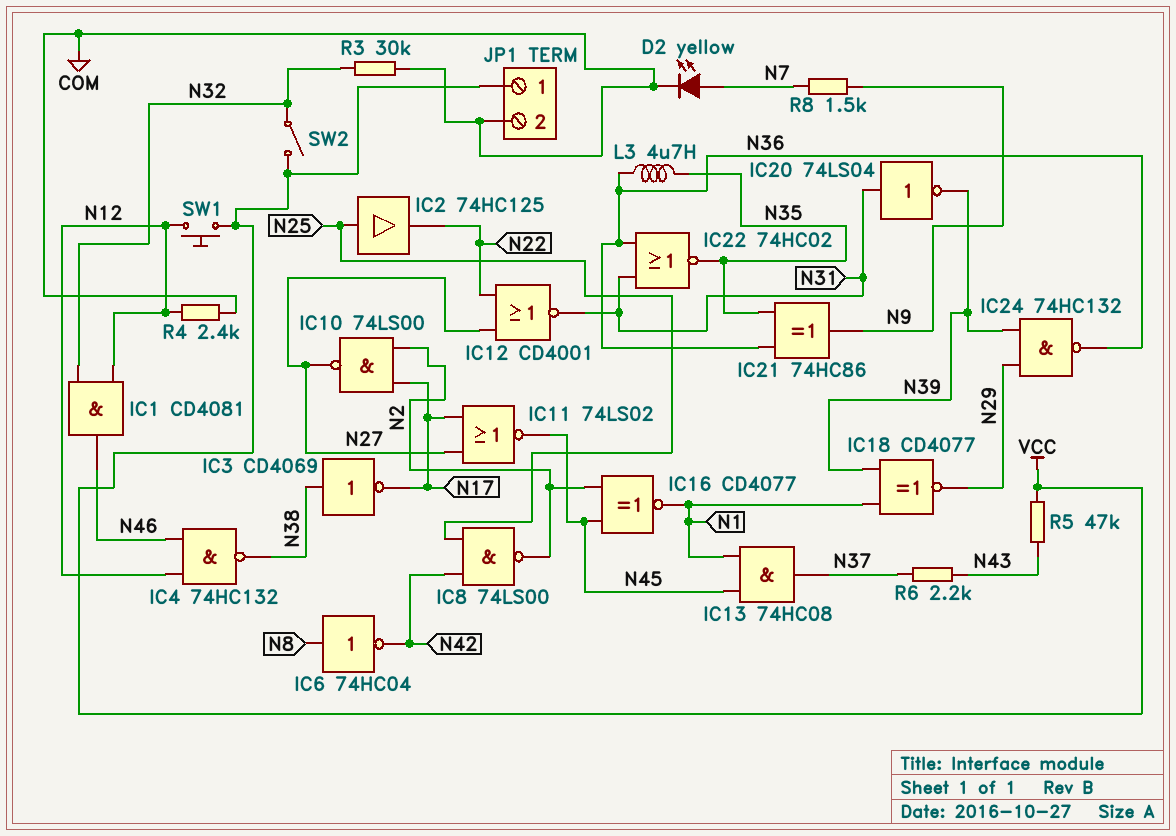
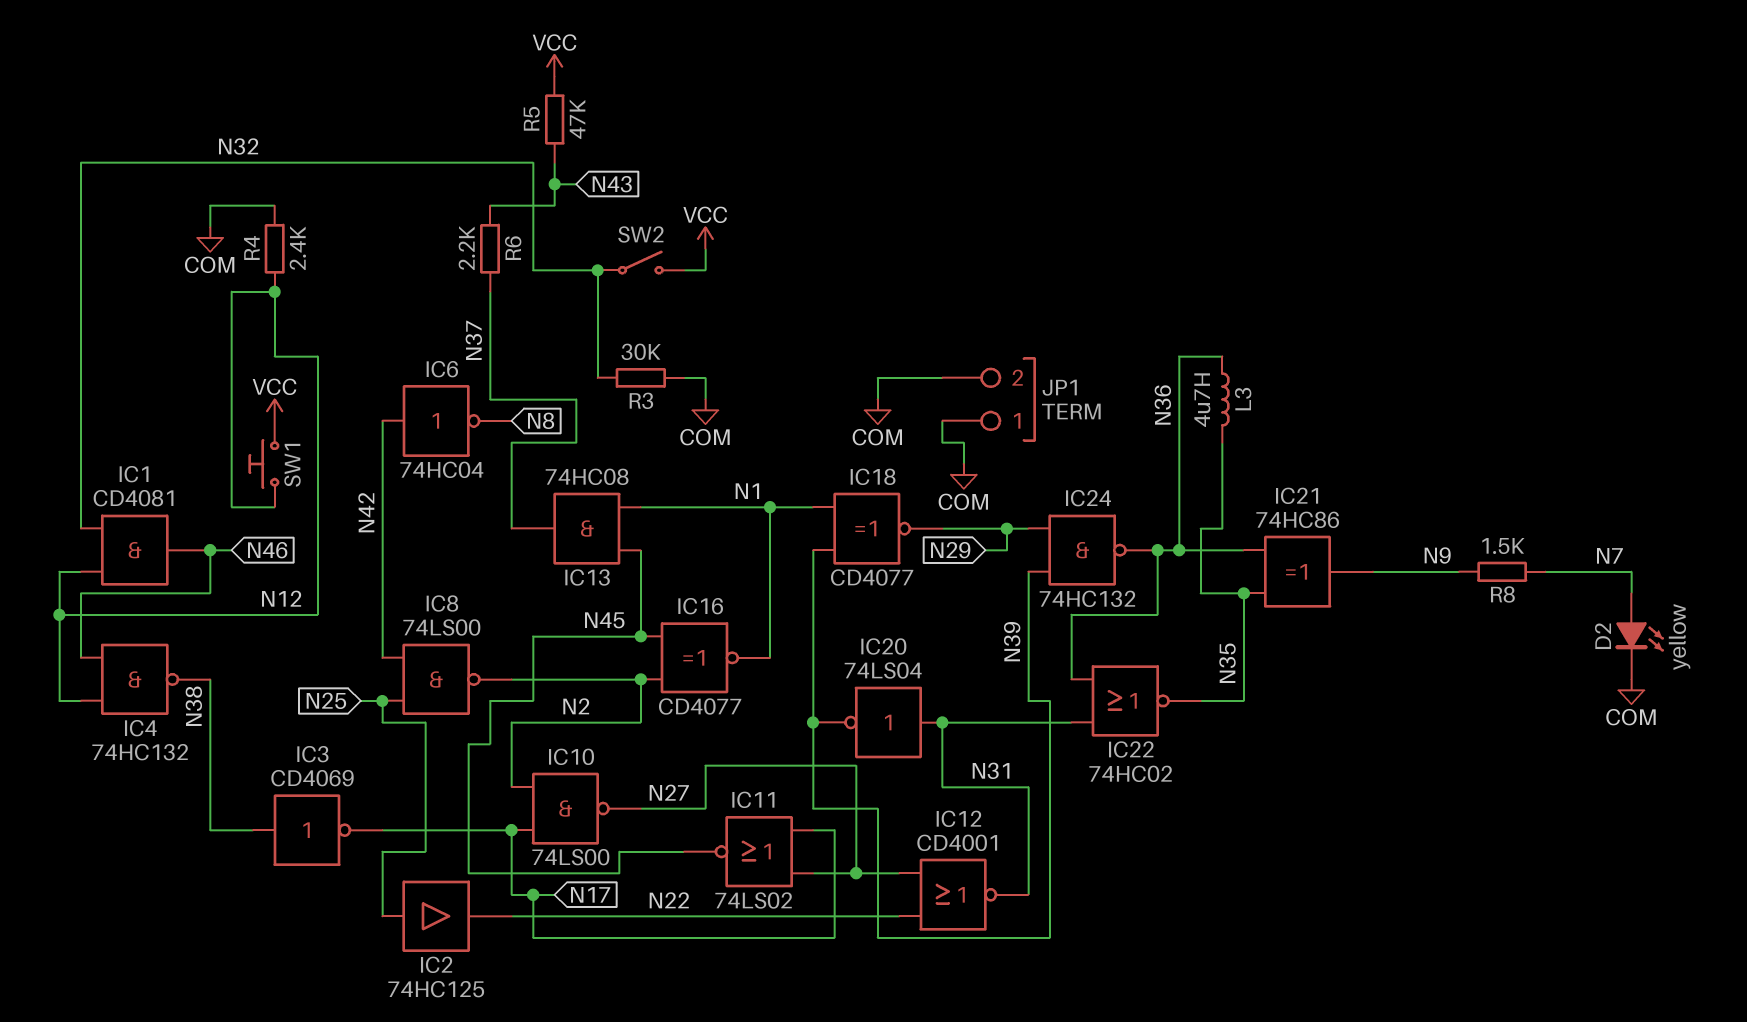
IC6: NOT 74HC04 (in N8, out N42) -> NOT 74HC04 (in N42, out N8)
JP1 pin 1: VCC -> COM

